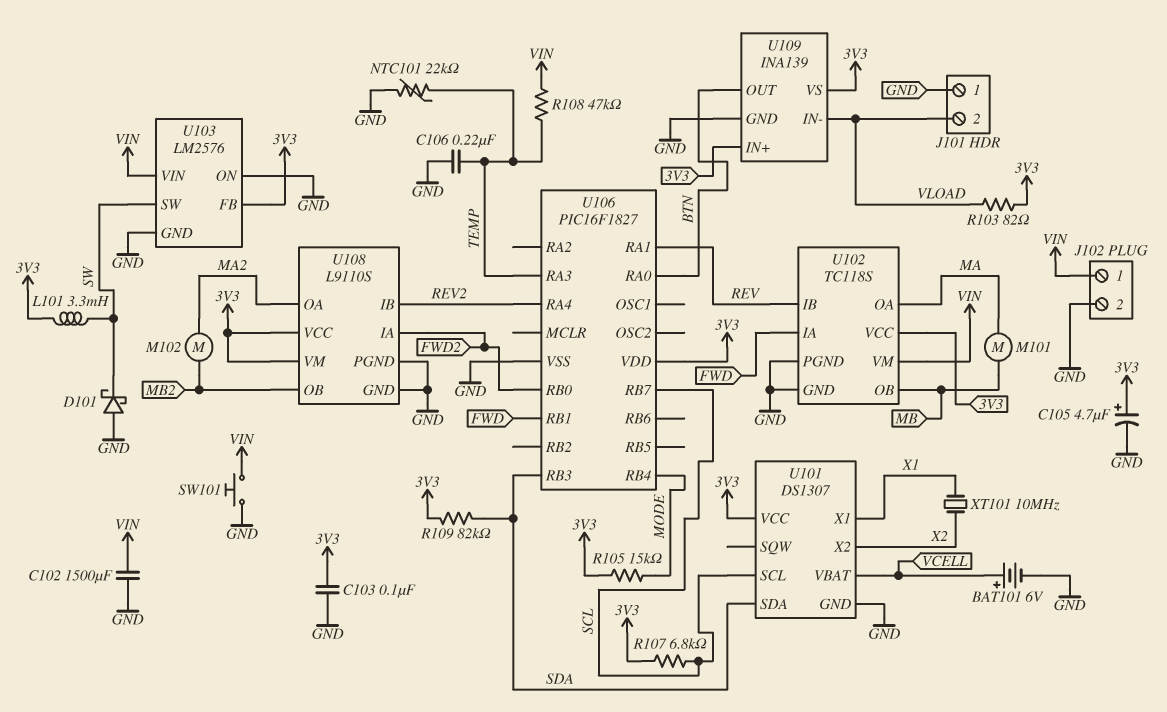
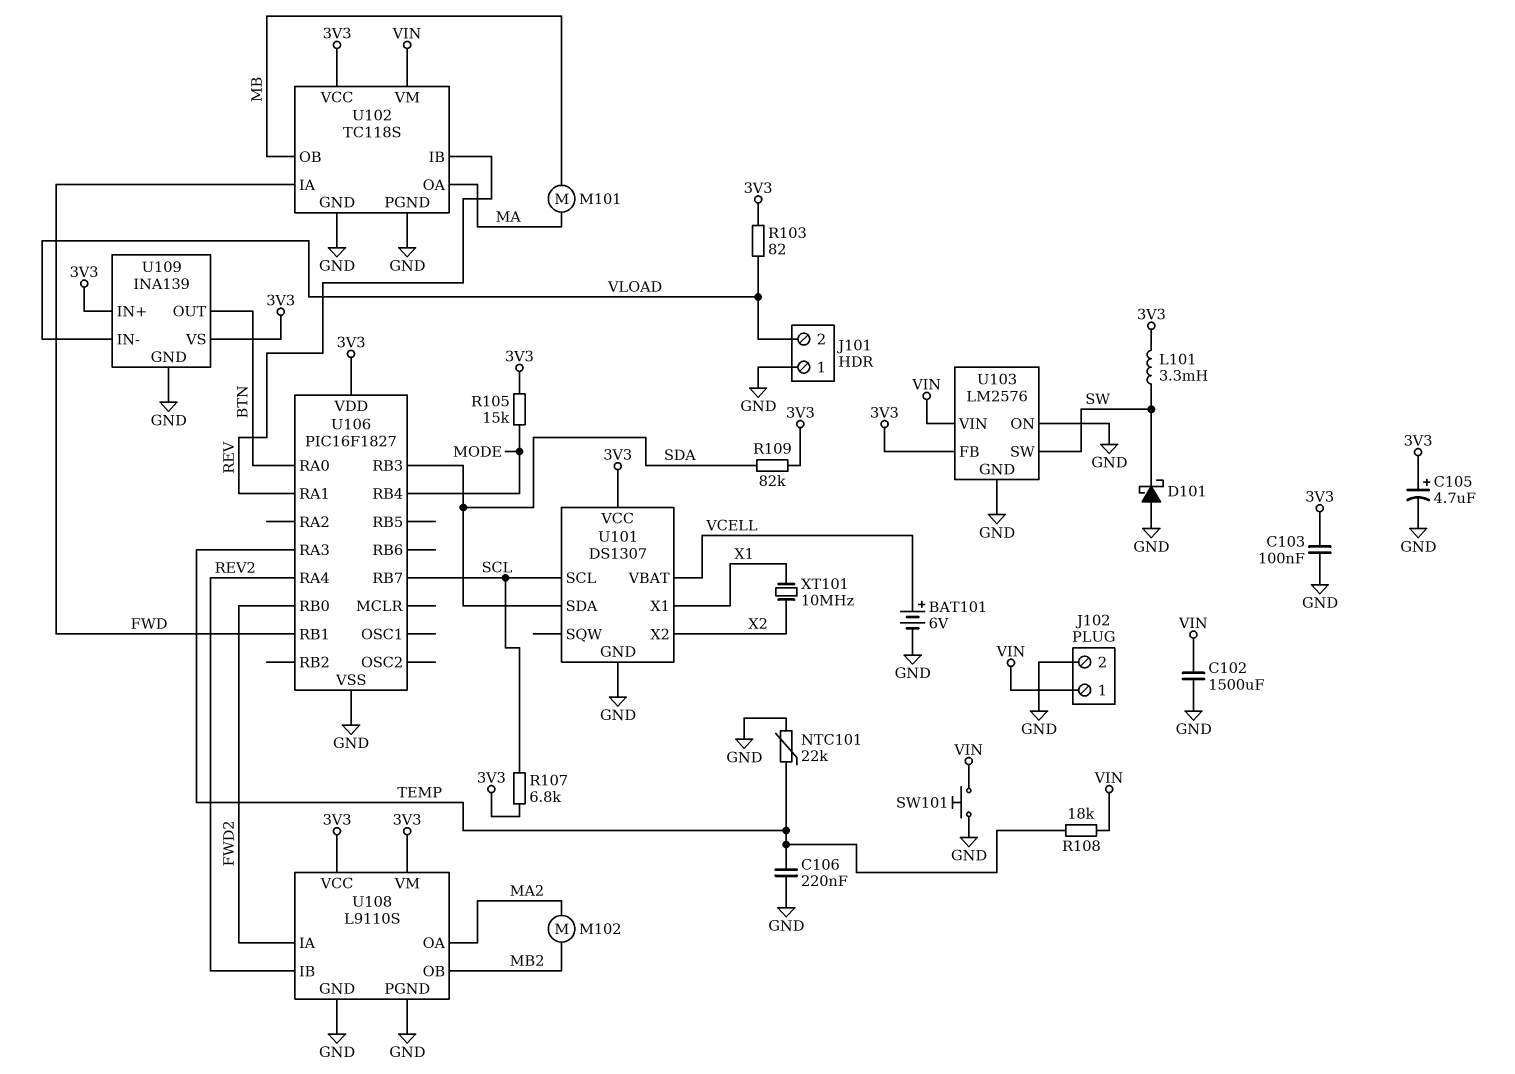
R108: 47k (TEMP, VIN) -> 18k (TEMP, VIN)

